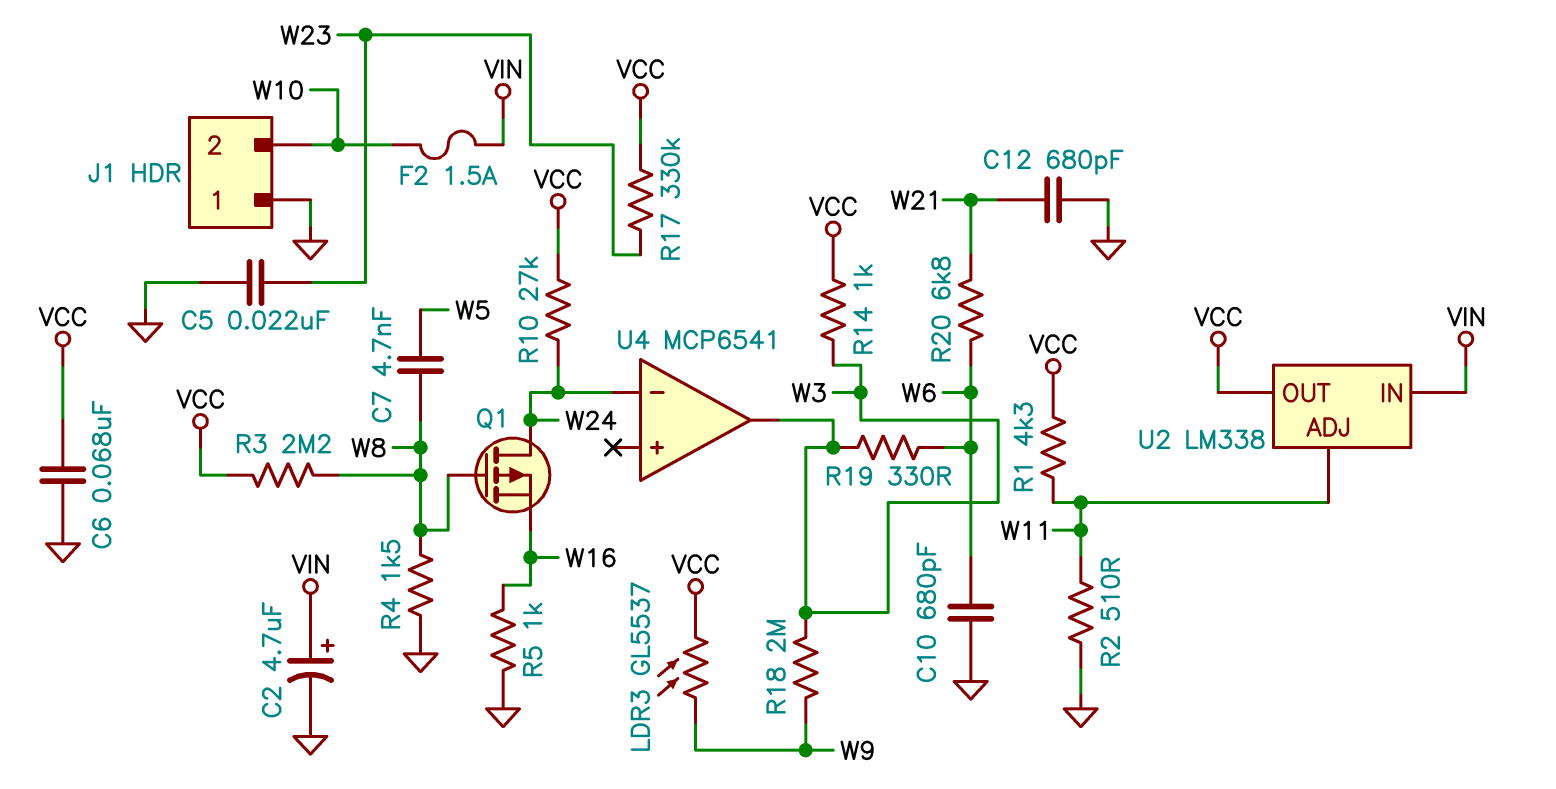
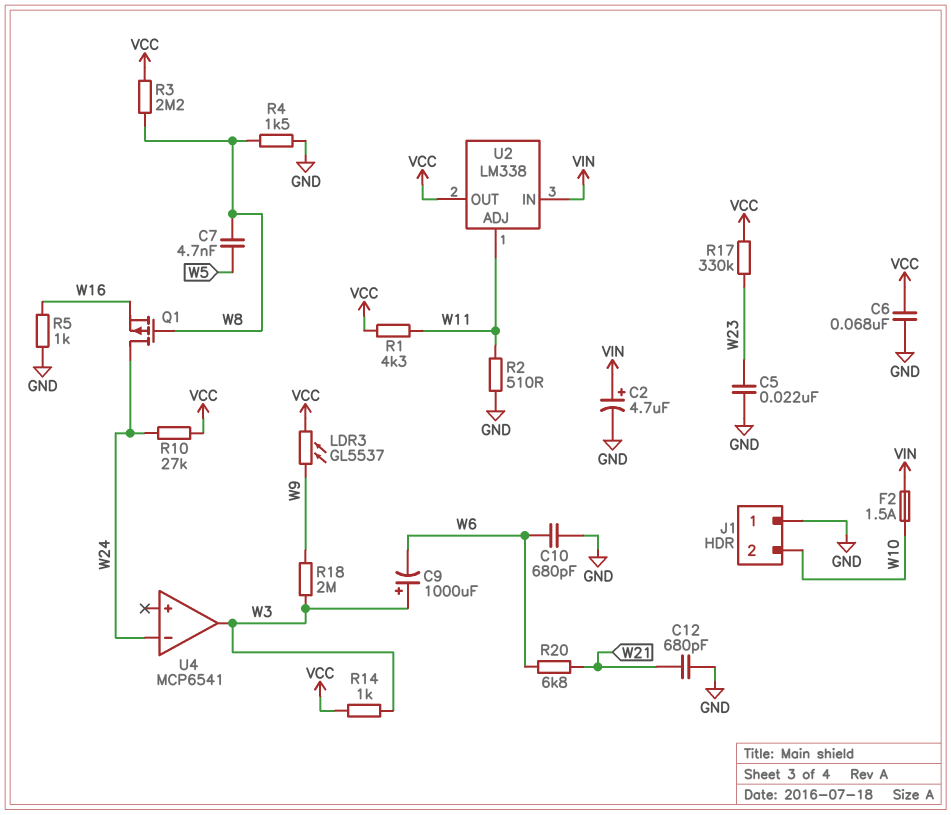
C9: none -> 1000uF (plus W3, minus W6)
R19: 330 (W3, W6) -> none

